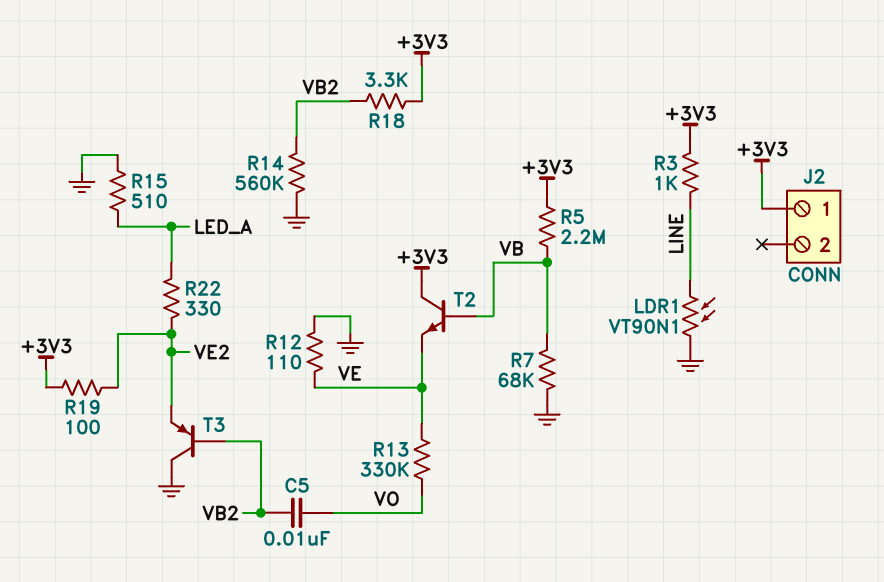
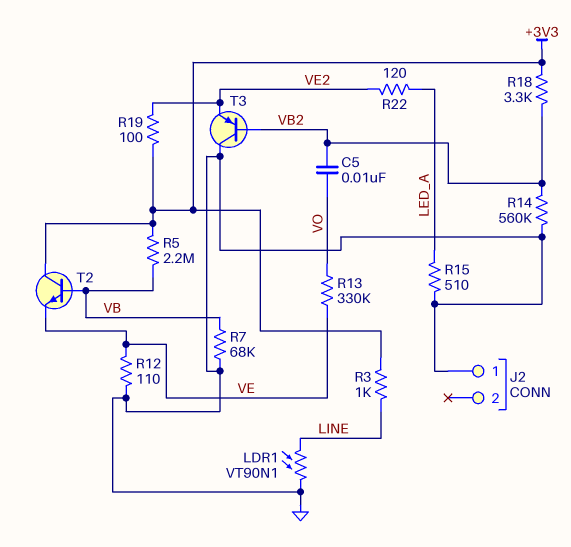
J2 pin 1: +3V3 -> GND
R22: 330 (LED_A, VE2) -> 120 (LED_A, VE2)

